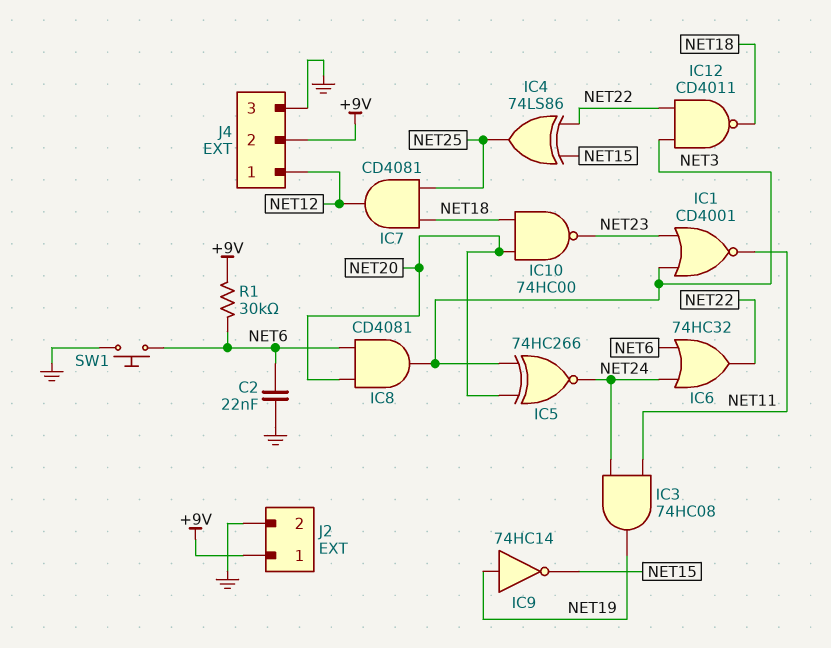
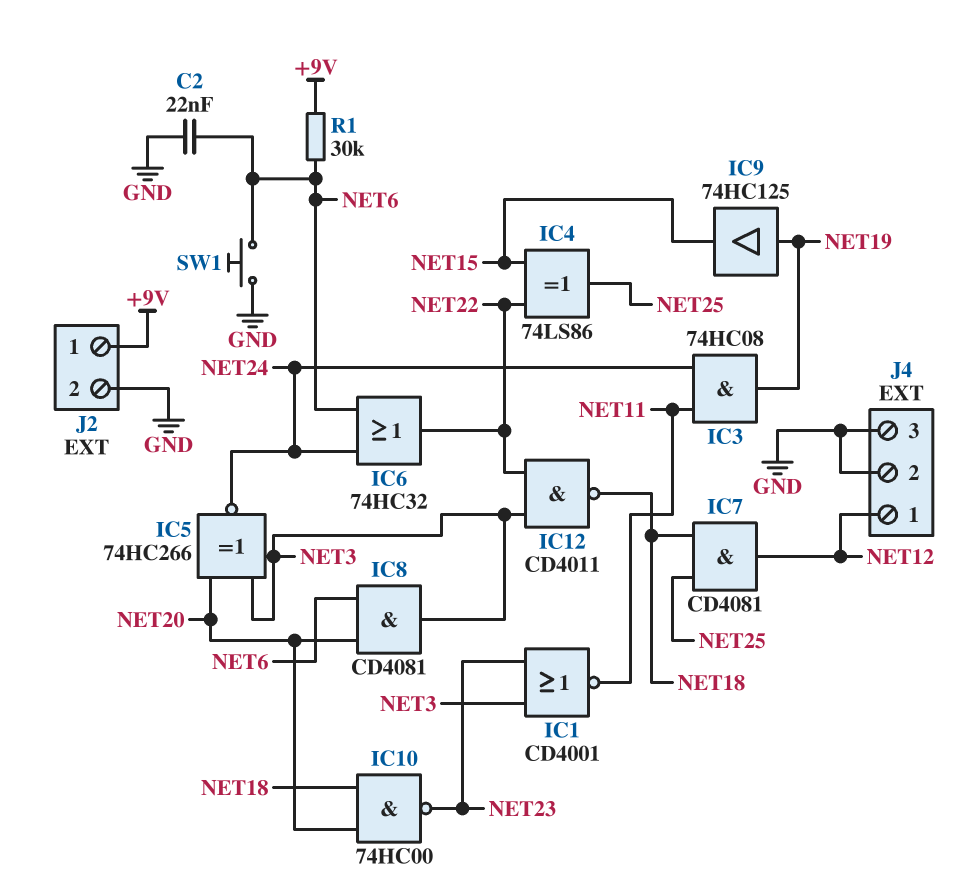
IC9: NOT 74HC14 (in NET19, out NET15) -> buffer 74HC125 (in NET19, out NET15)
J4 pin 2: +9V -> GND

